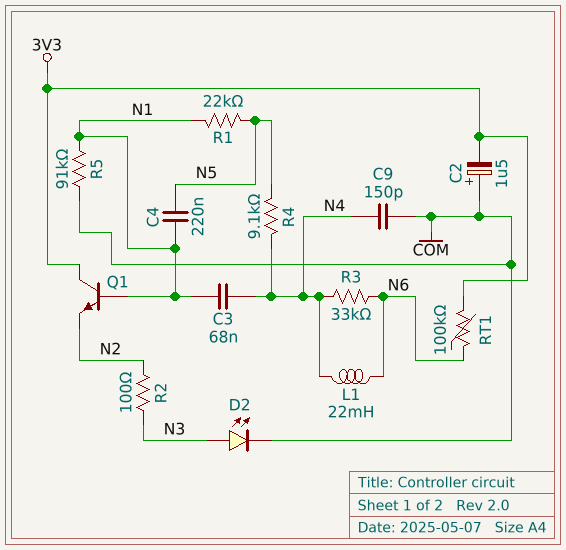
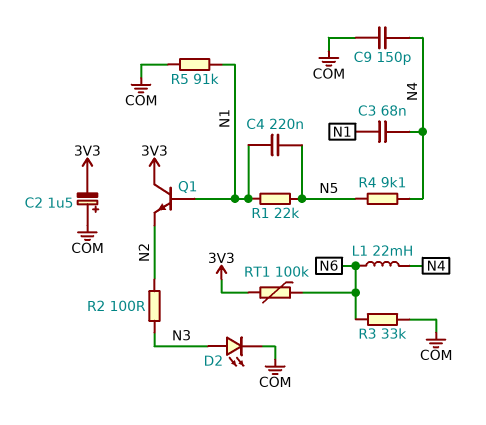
R3: 33k (N4, N6) -> 33k (COM, N6)

